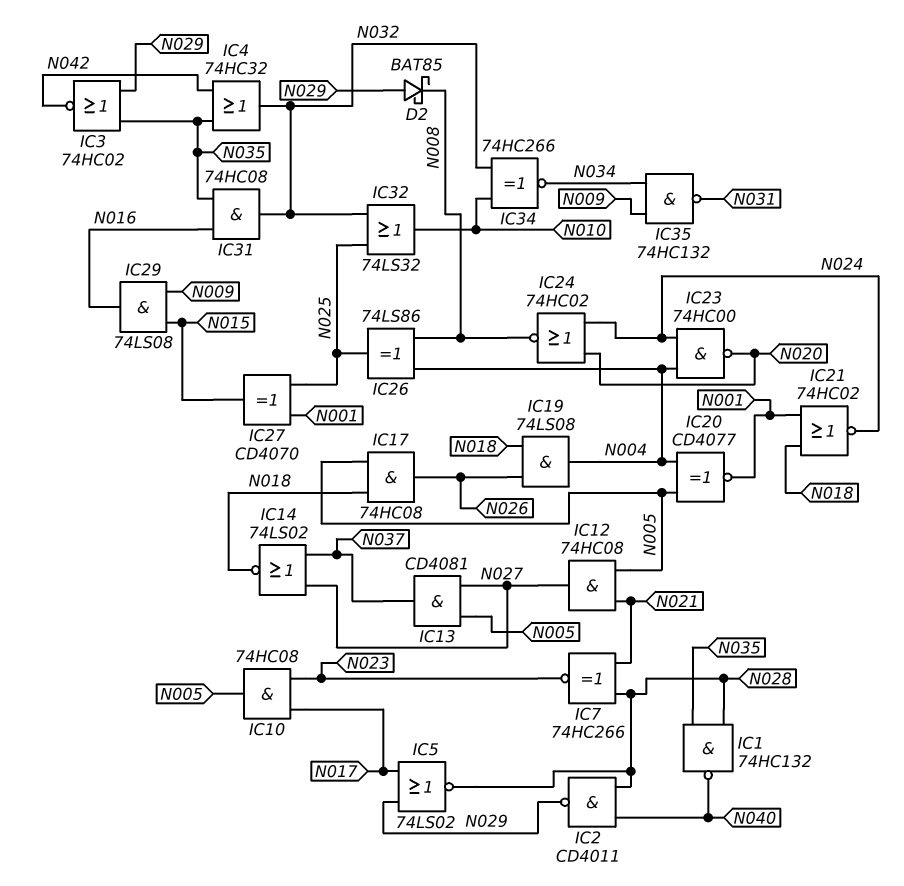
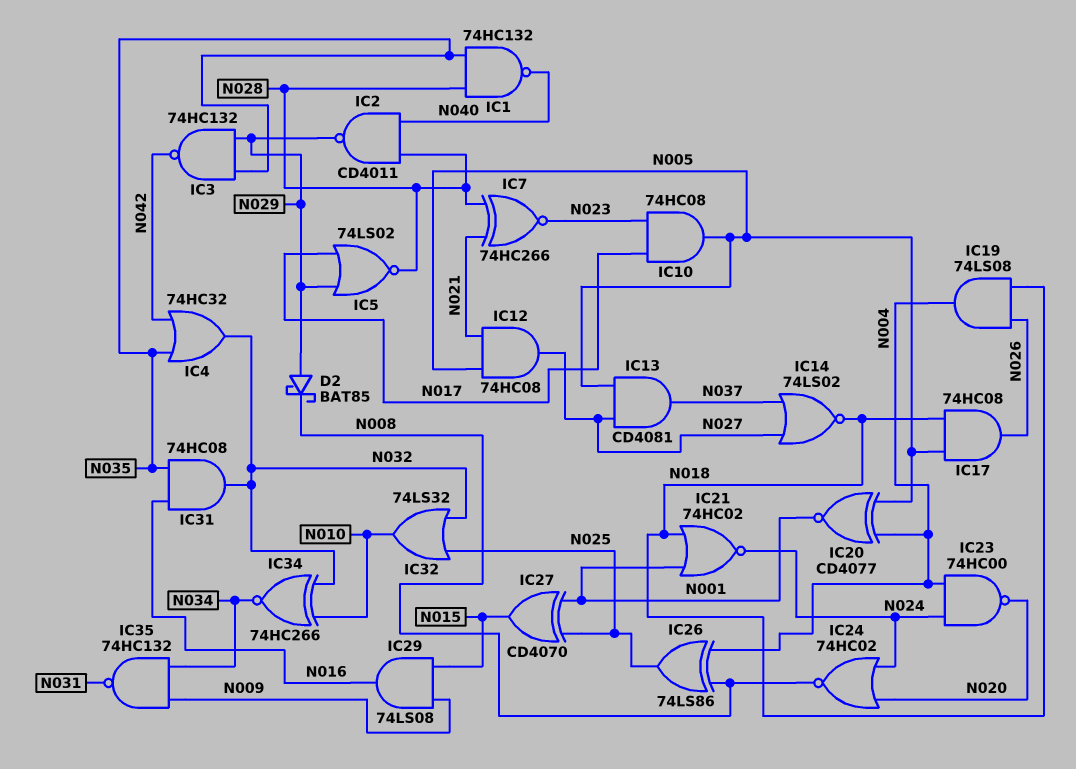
IC3: NOR 74HC02 (in N029, in N035, out N042) -> NAND 74HC132 (in N029, in N035, out N042)

